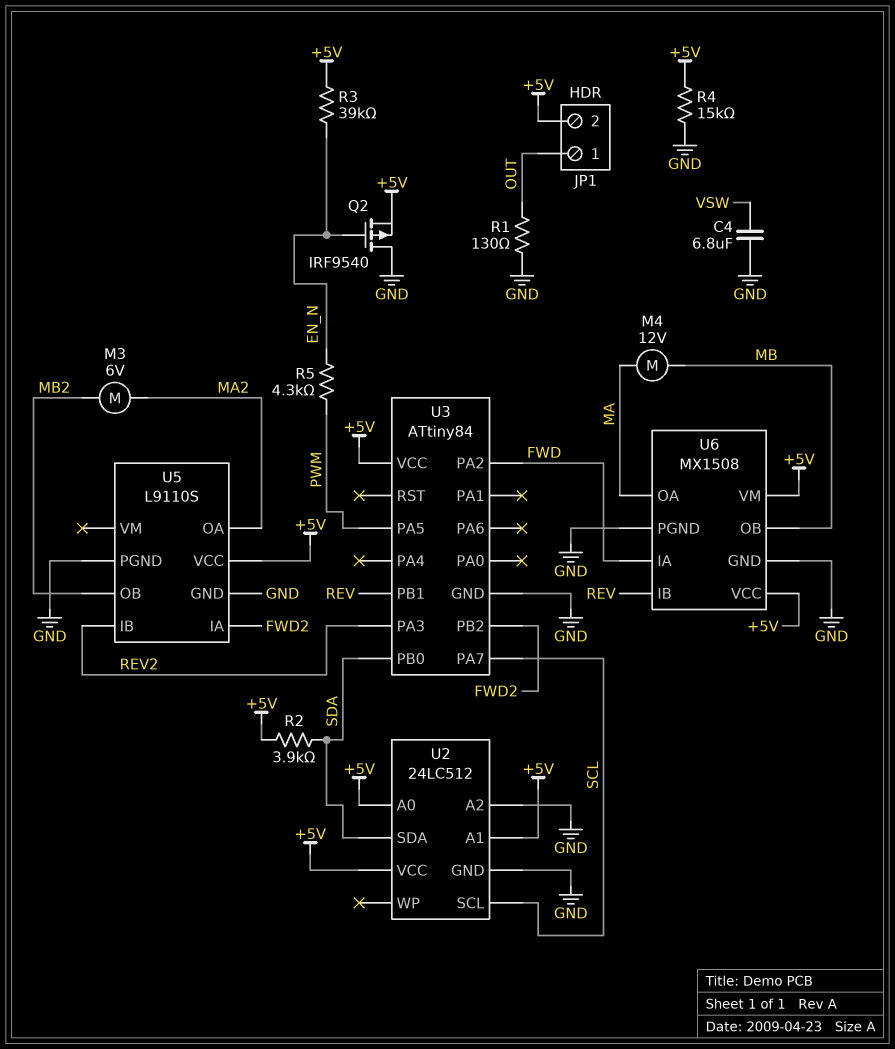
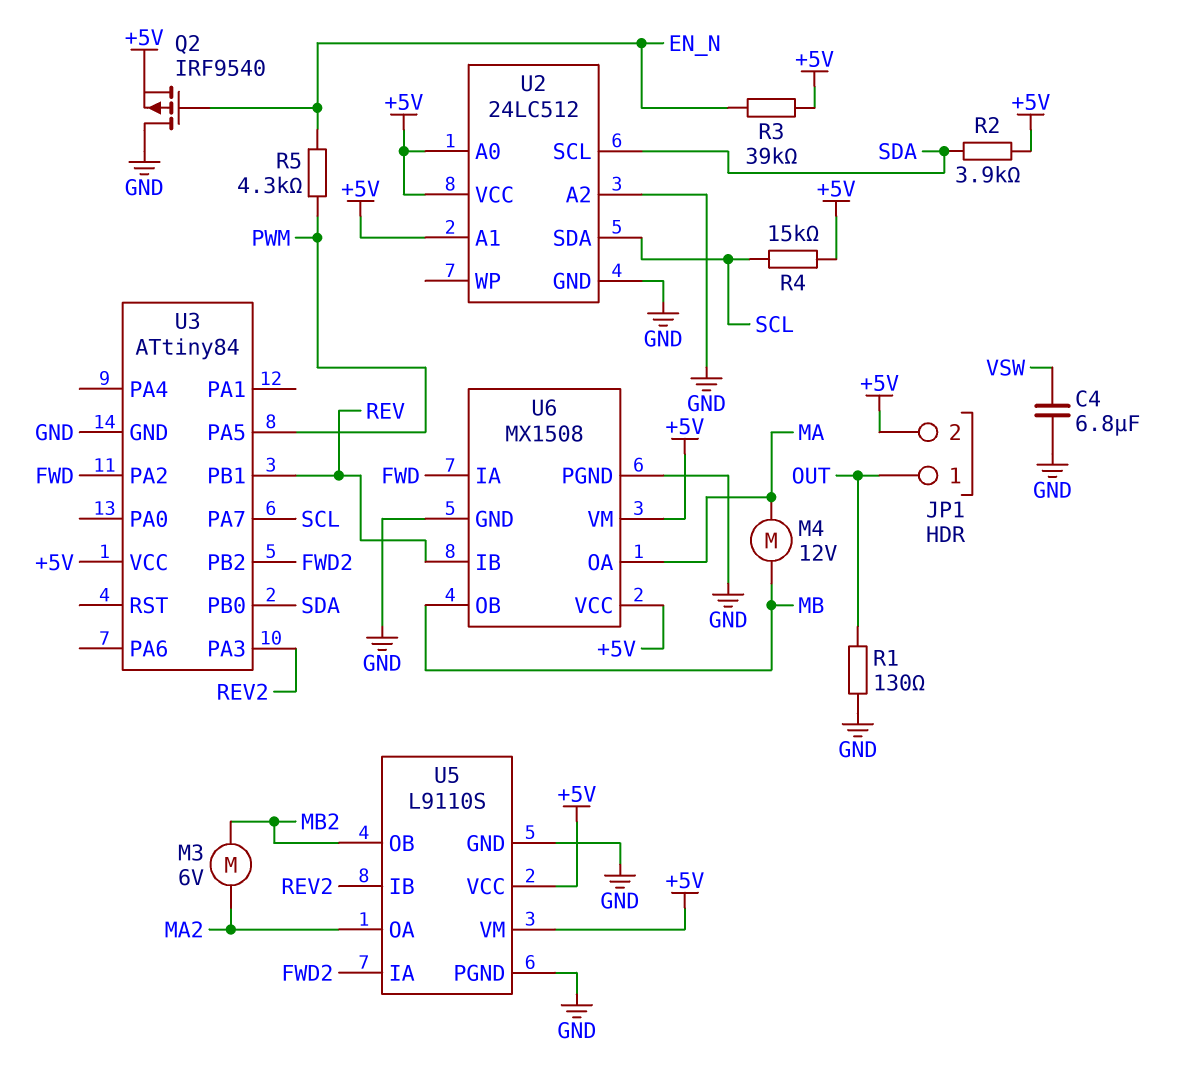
R4: 15k (+5V, GND) -> 15k (+5V, SCL)
U2 pin SCL: SCL -> SDA
U2 pin SDA: SDA -> SCL
U5 pin VM: none -> +5V

